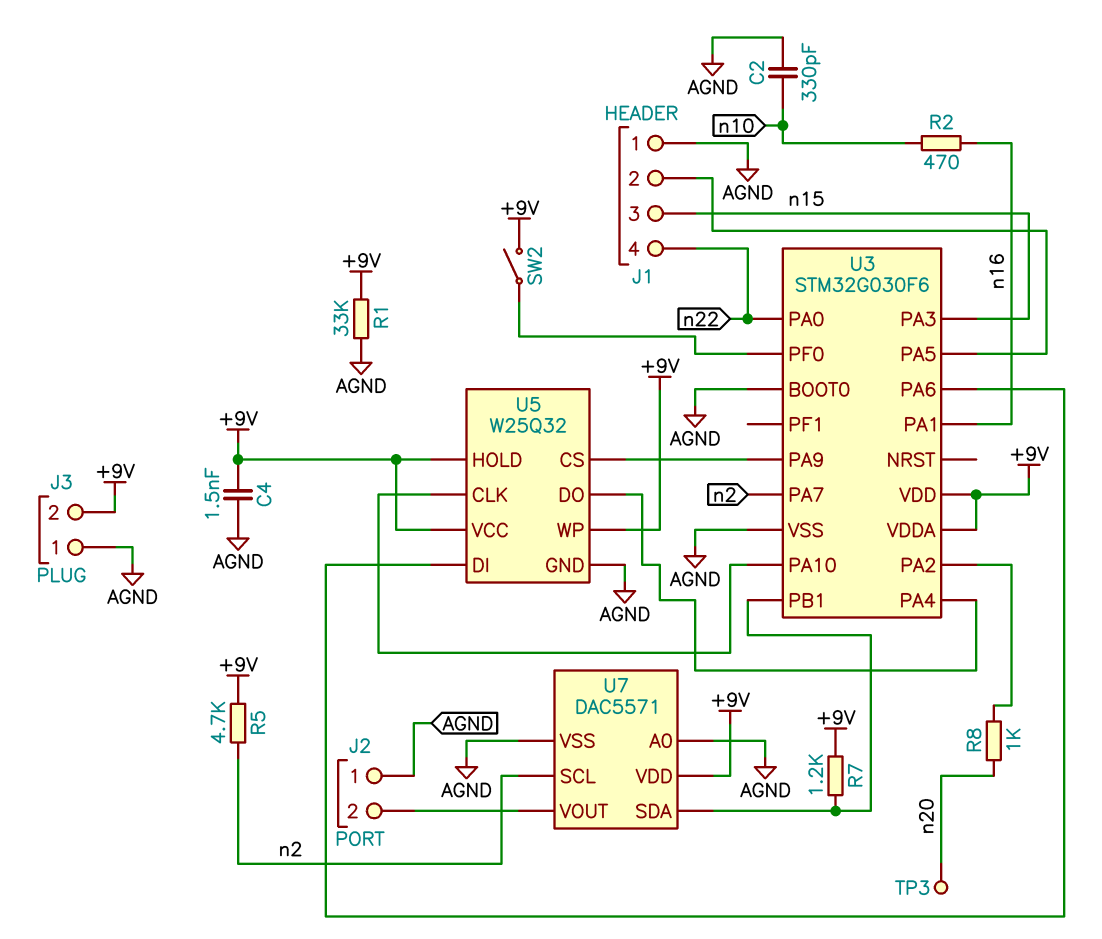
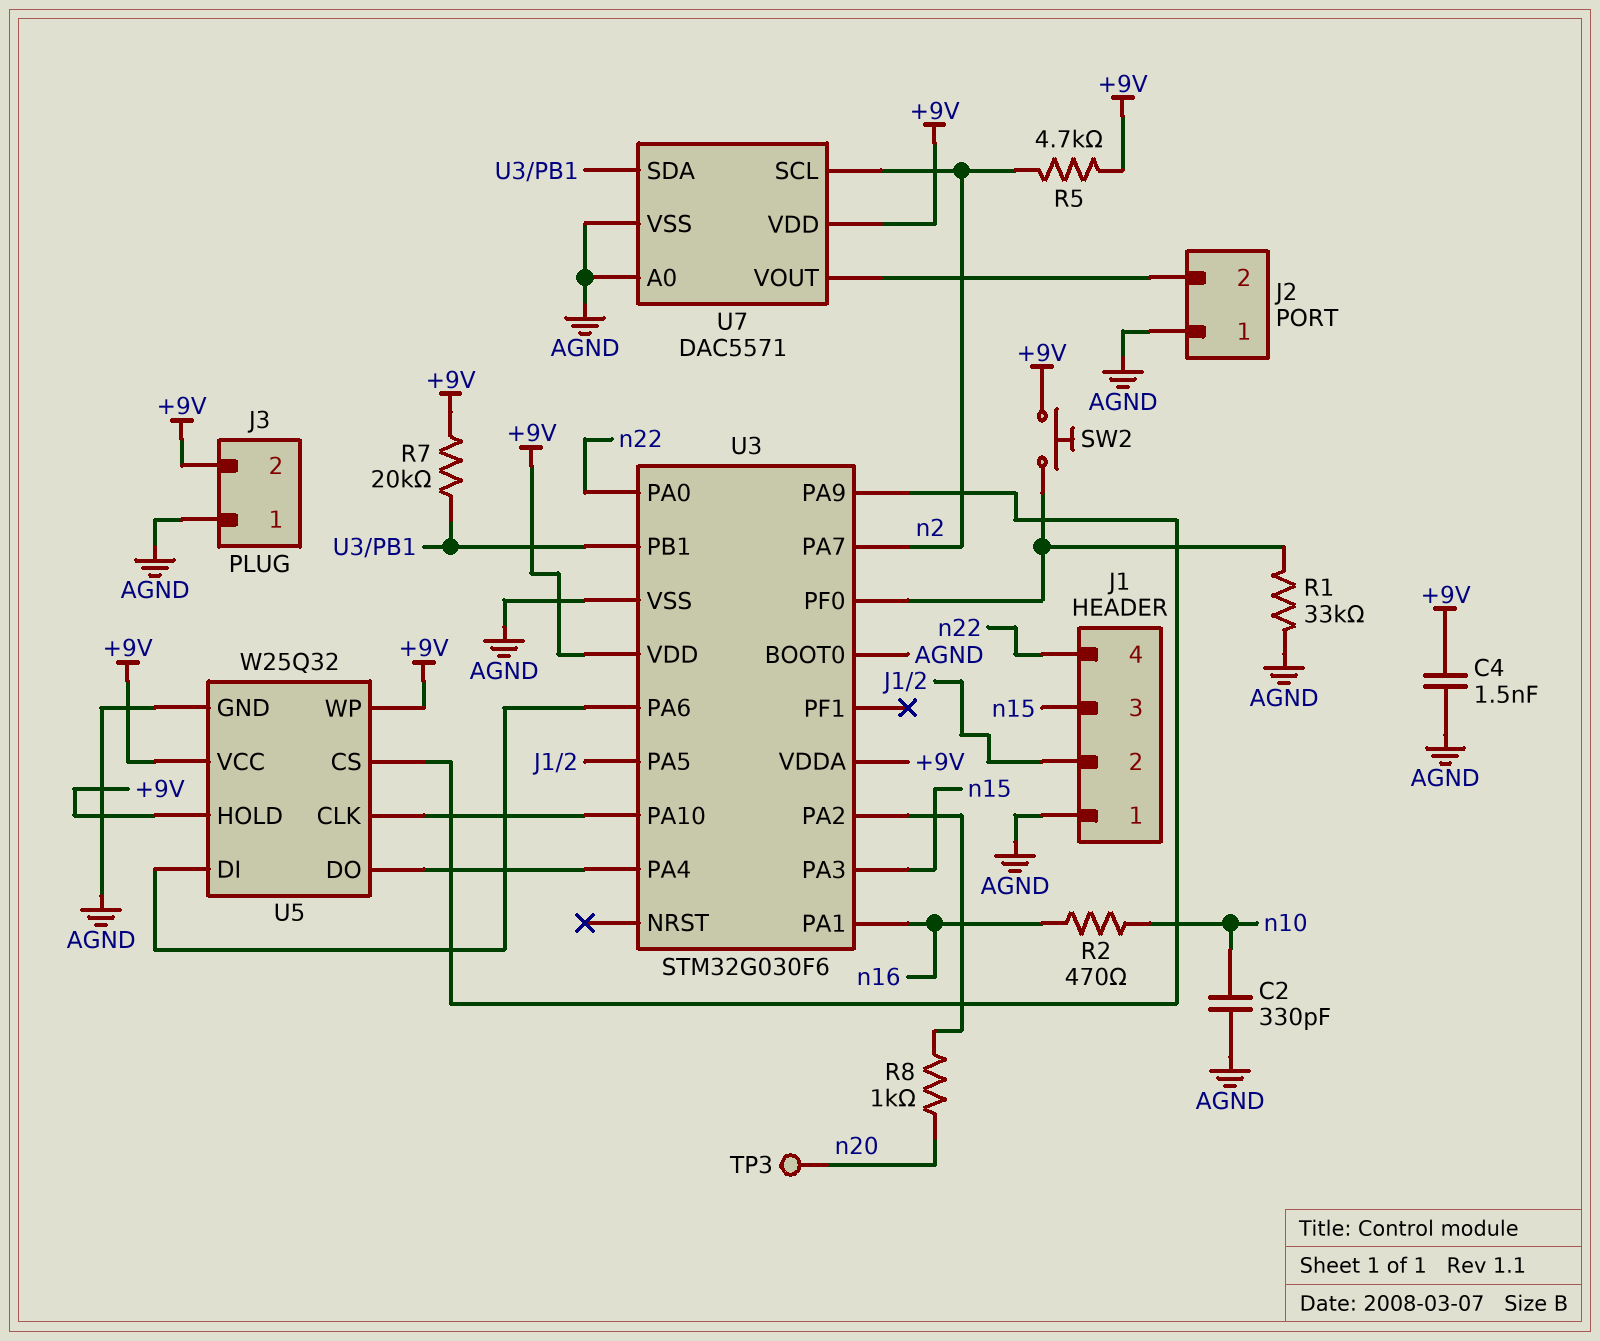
R1: 33k (+9V, AGND) -> 33k (AGND, U3/PF0)
R7: 1.2k (+9V, U3/PB1) -> 20k (+9V, U3/PB1)
SW2: switch (+9V, U3/PF0) -> button (+9V, U3/PF0)

